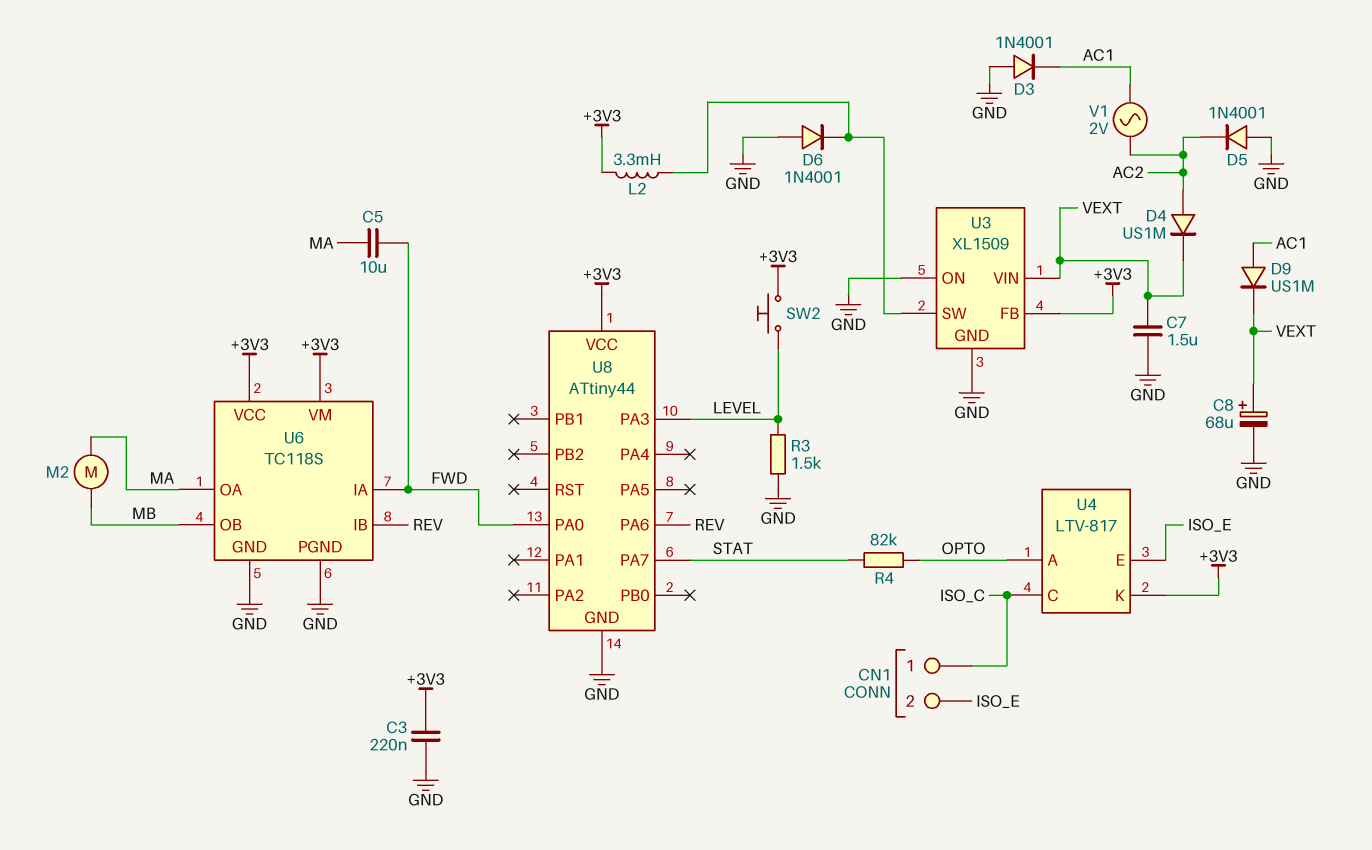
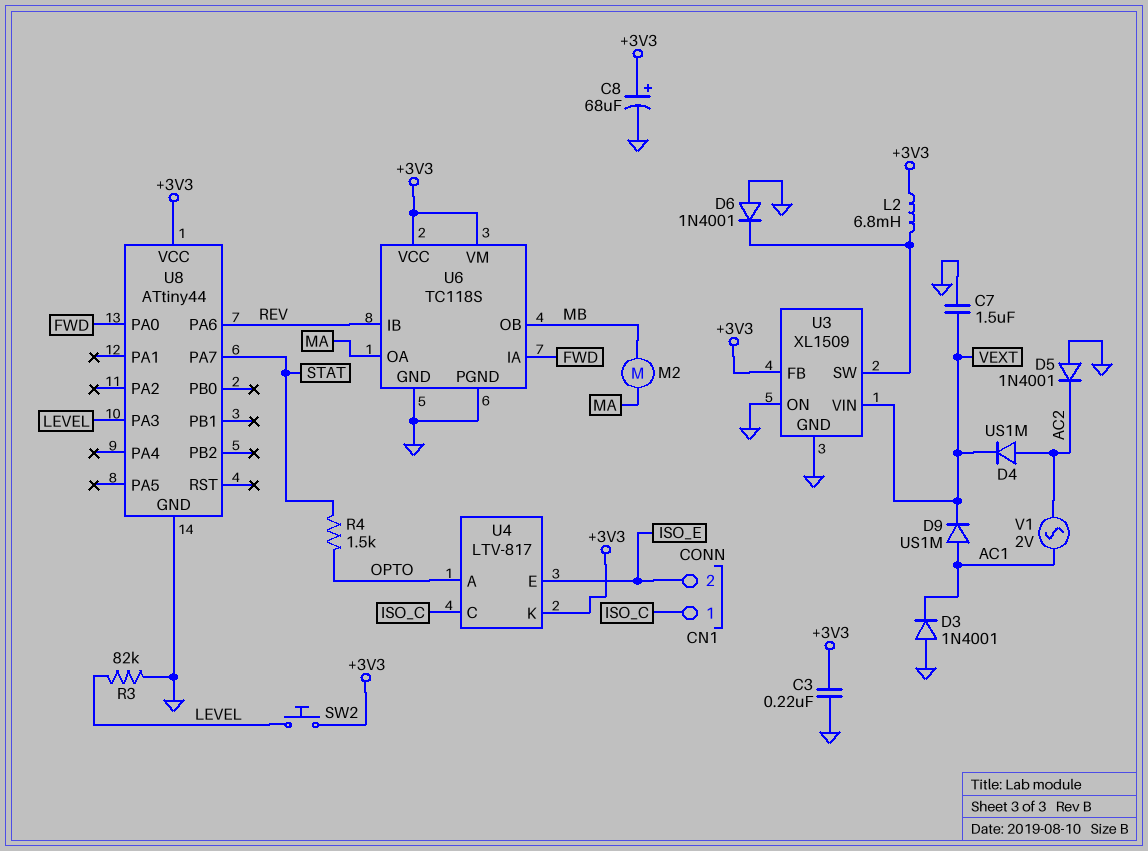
C5: 10uF (FWD, MA) -> none
C8: 68uF (plus VEXT, minus GND) -> 68uF (plus +3V3, minus GND)
L2: 3.3mH (+3V3, U3/SW) -> 6.8mH (+3V3, U3/SW)
R3: 1.5k (GND, LEVEL) -> 82k (GND, LEVEL)
R4: 82k (OPTO, STAT) -> 1.5k (OPTO, STAT)

